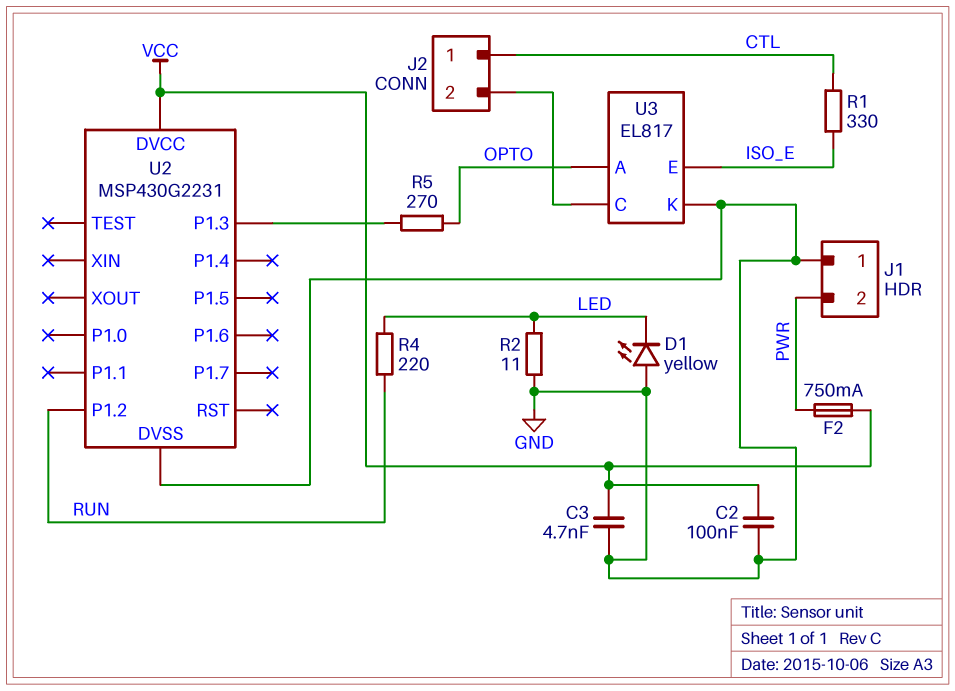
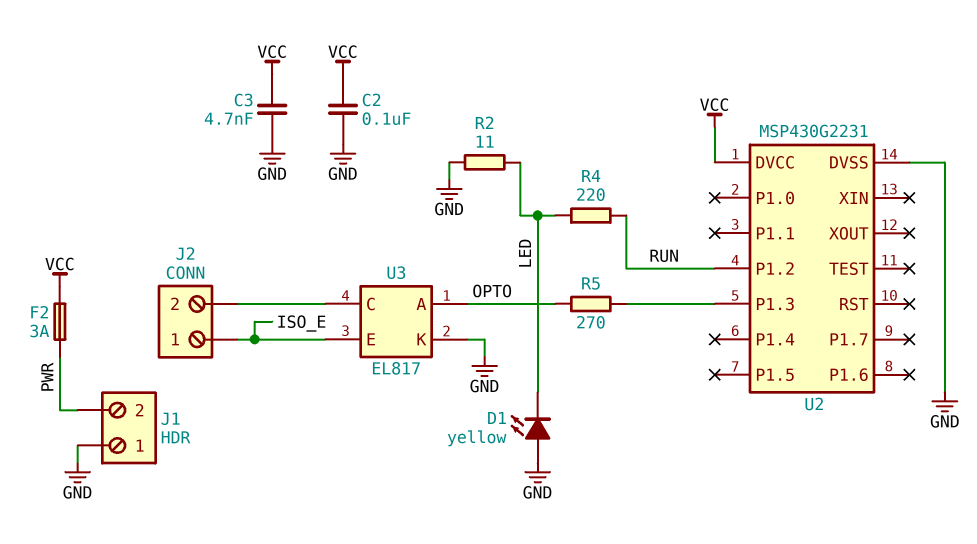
F2: 750mA (PWR, VCC) -> 3A (PWR, VCC)
J2 pin 1: CTL -> ISO_E
R1: 330 (CTL, ISO_E) -> none

